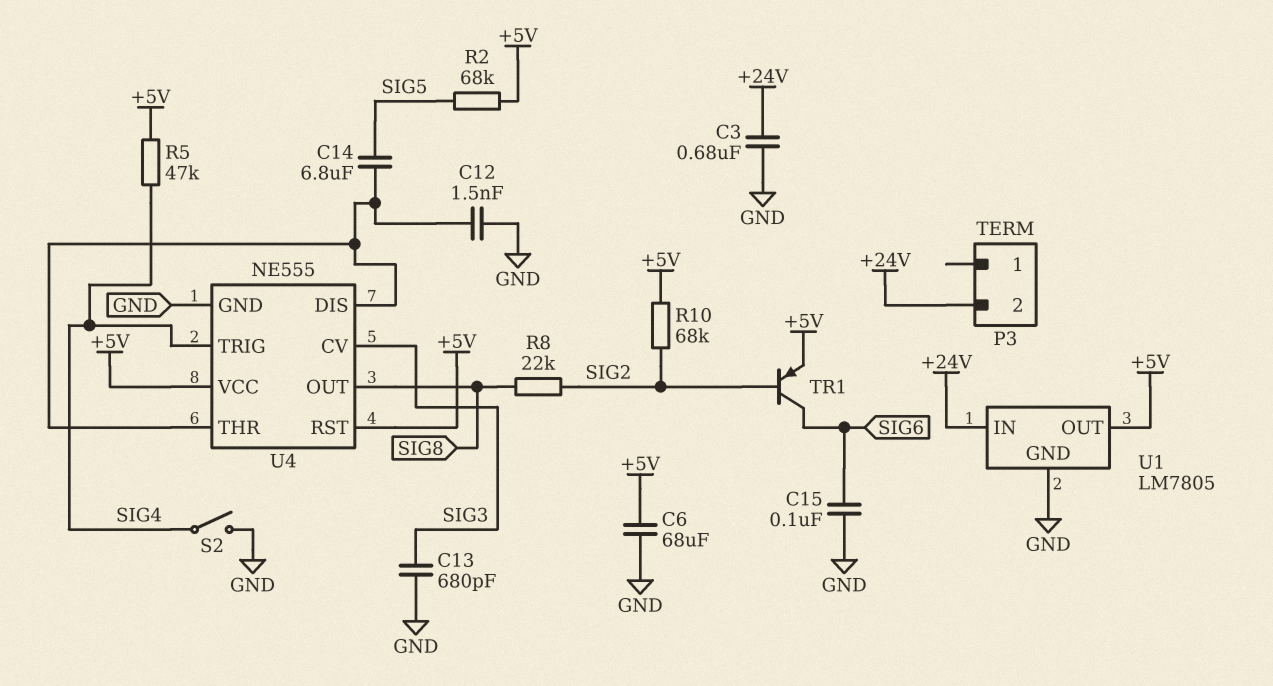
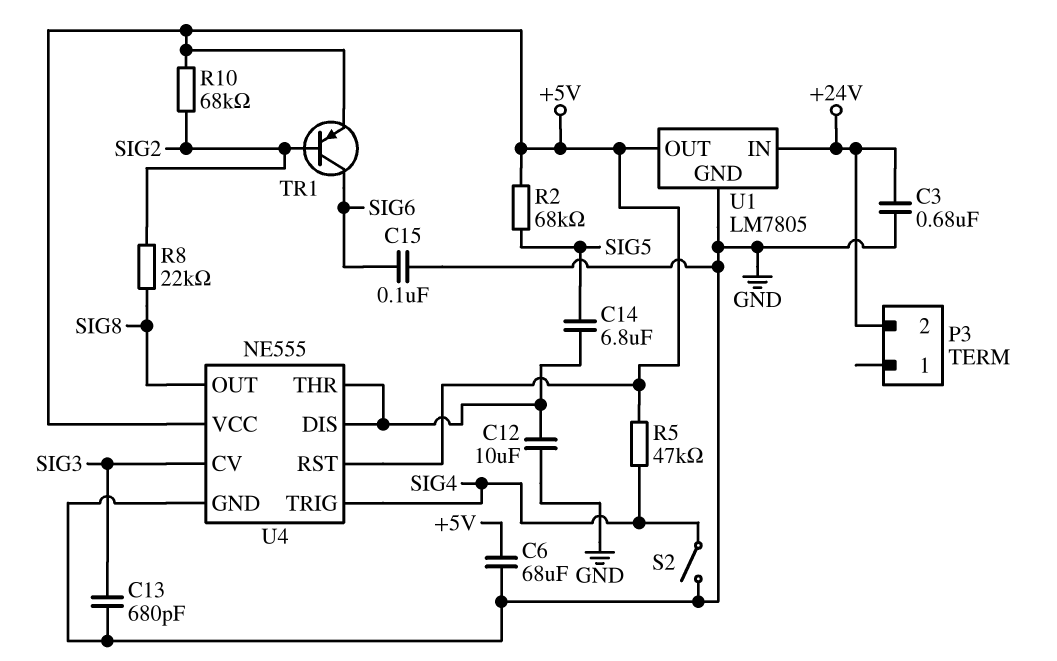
C12: 1.5nF (GND, U4/DIS) -> 10uF (GND, U4/DIS)

